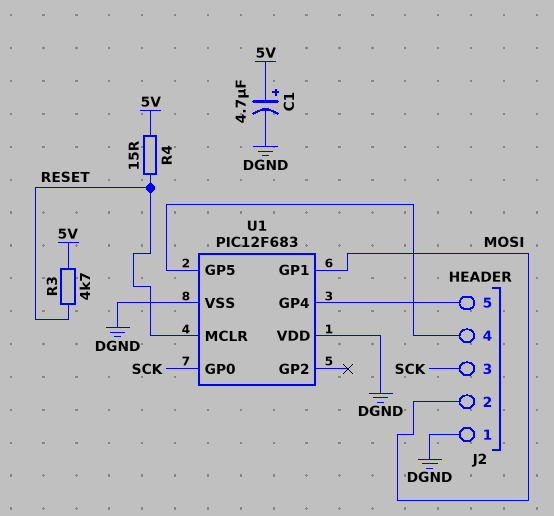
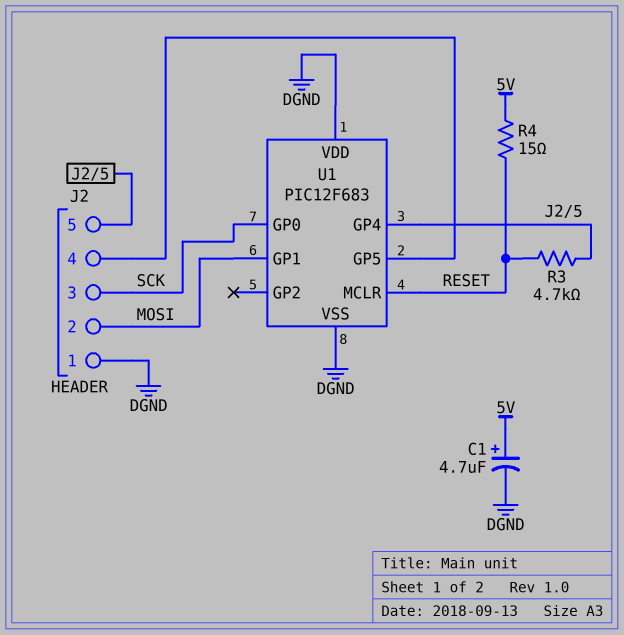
R3: 4.7k (5V, RESET) -> 4.7k (J2/5, RESET)

